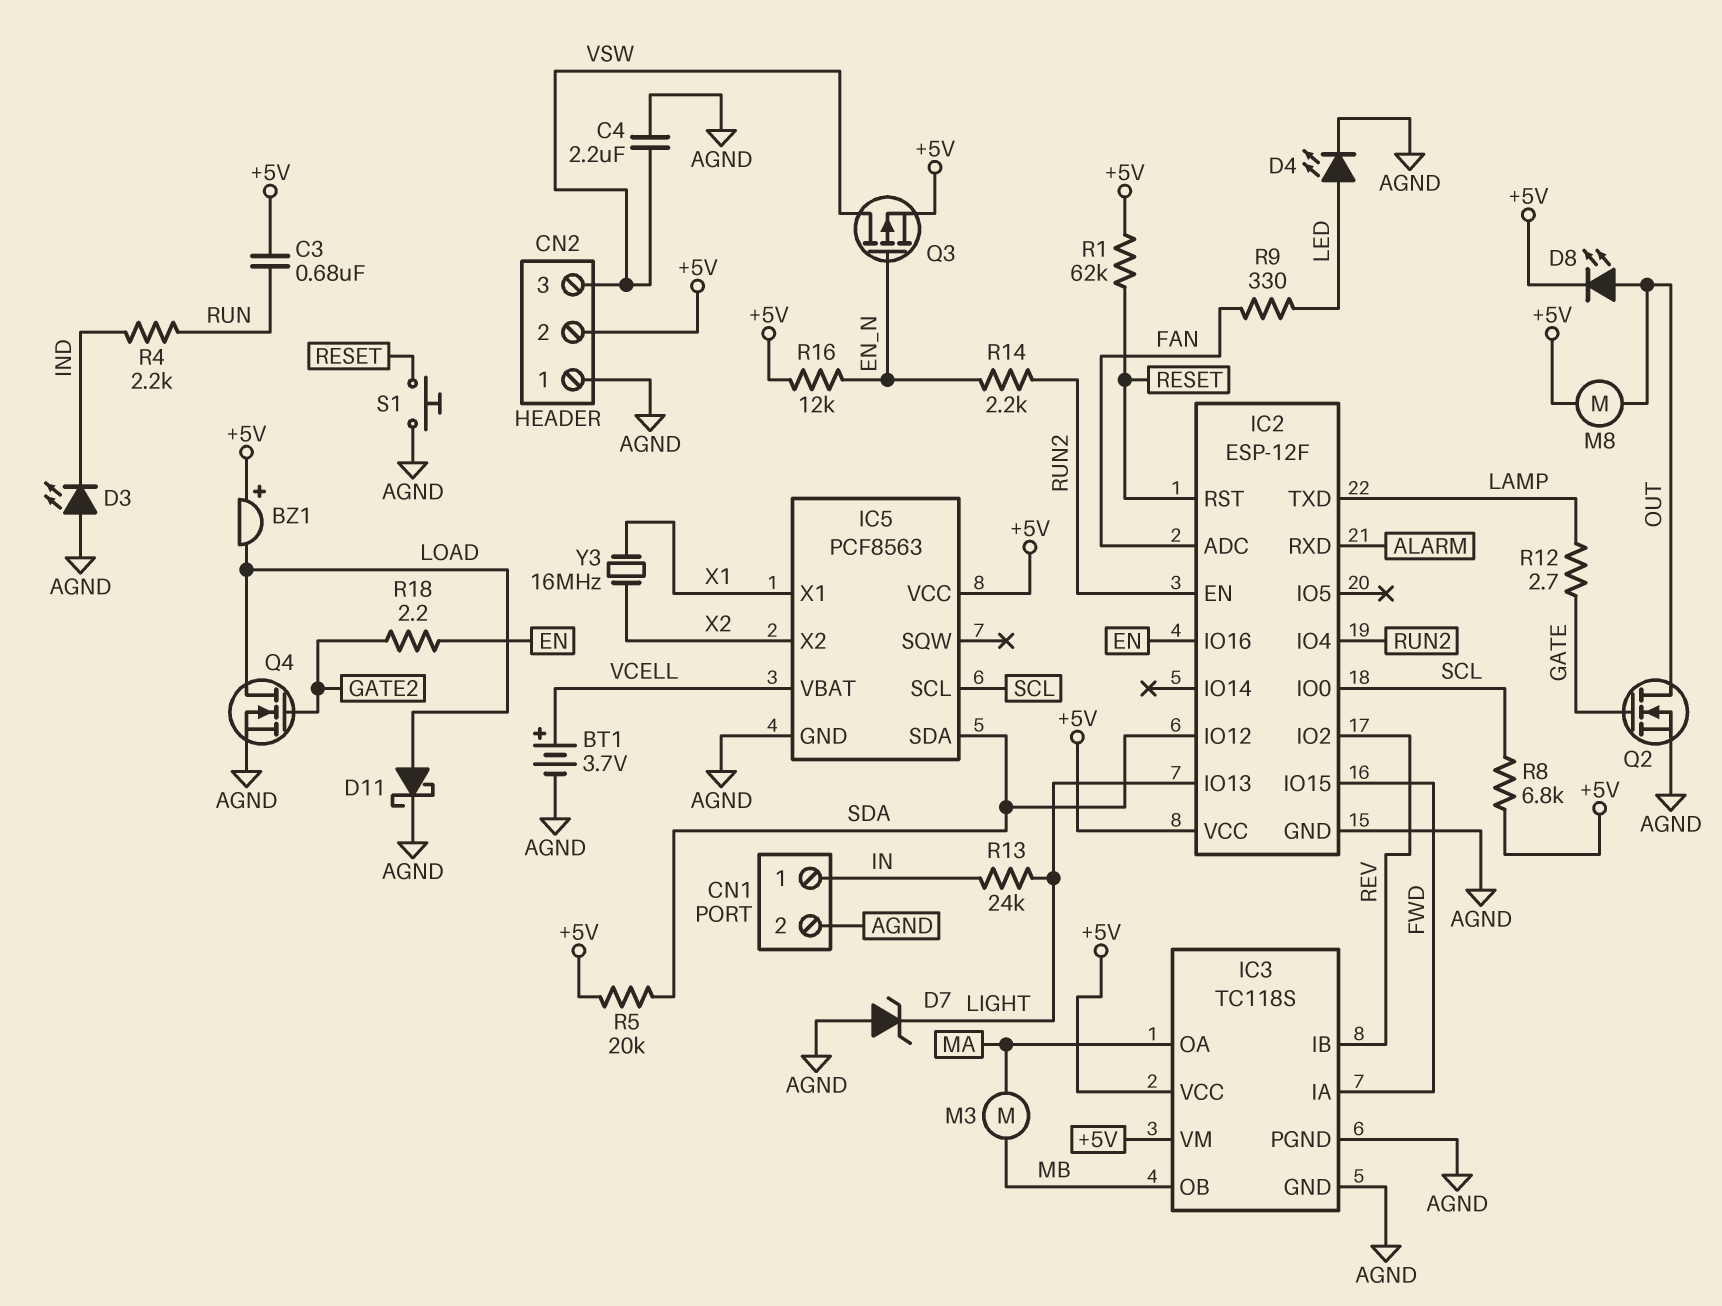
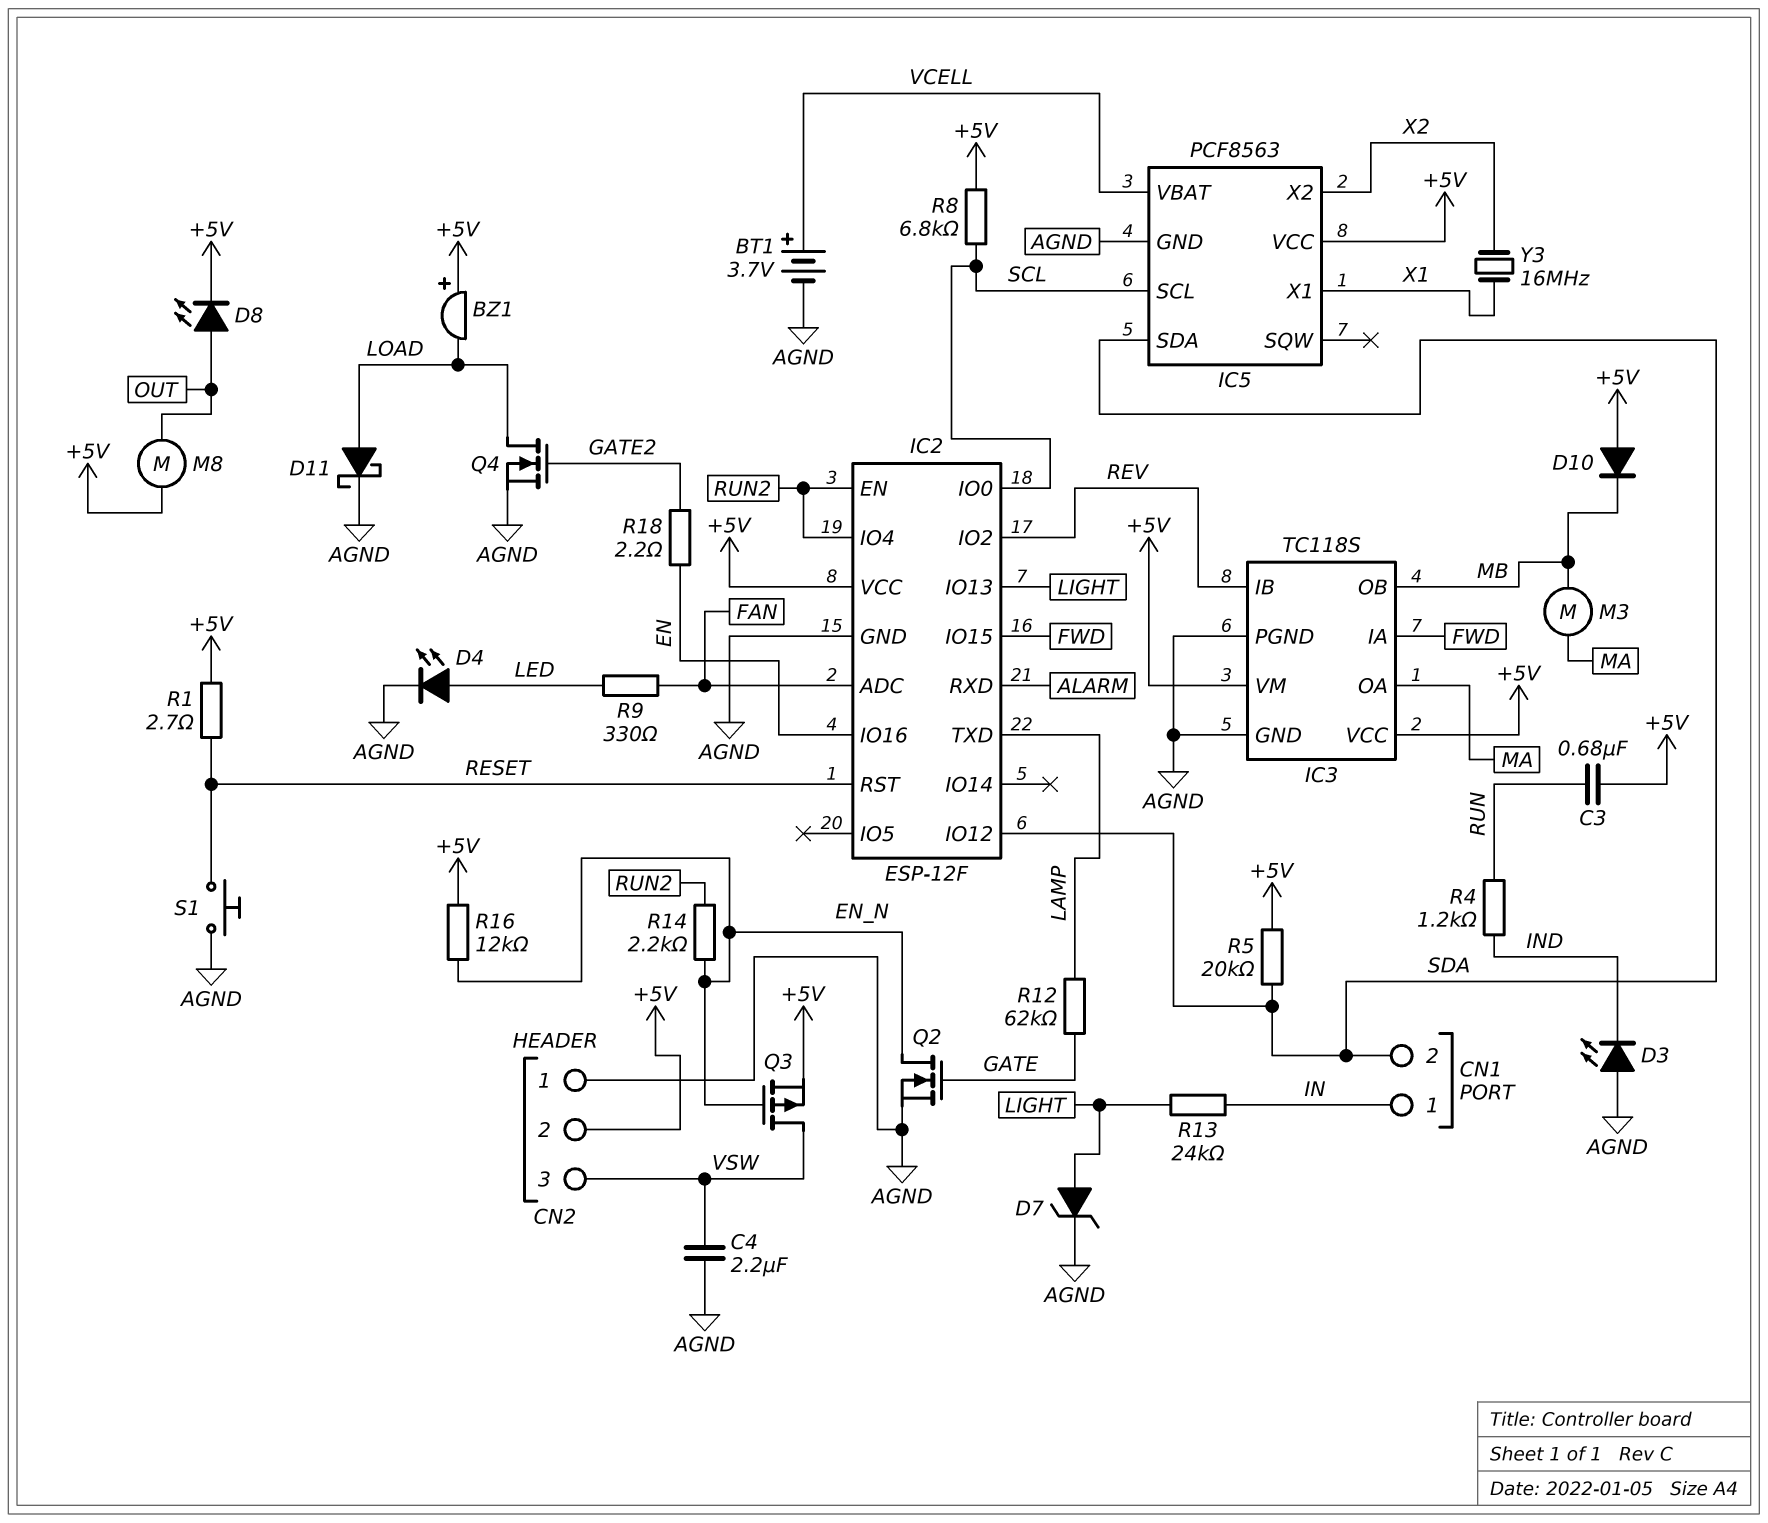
CN1 pin 2: AGND -> SDA
D7: zener (A AGND, K LIGHT) -> zener (A LIGHT, K AGND)
D10: none -> diode (A +5V, K MB)
Q2: NMOS (G GATE, D OUT, S AGND) -> NMOS (G GATE, D EN_N, S AGND)
R1: 62k (+5V, RESET) -> 2.7 (+5V, RESET)
R4: 2.2k (IND, RUN) -> 1.2k (IND, RUN)
R12: 2.7 (GATE, LAMP) -> 62k (GATE, LAMP)

